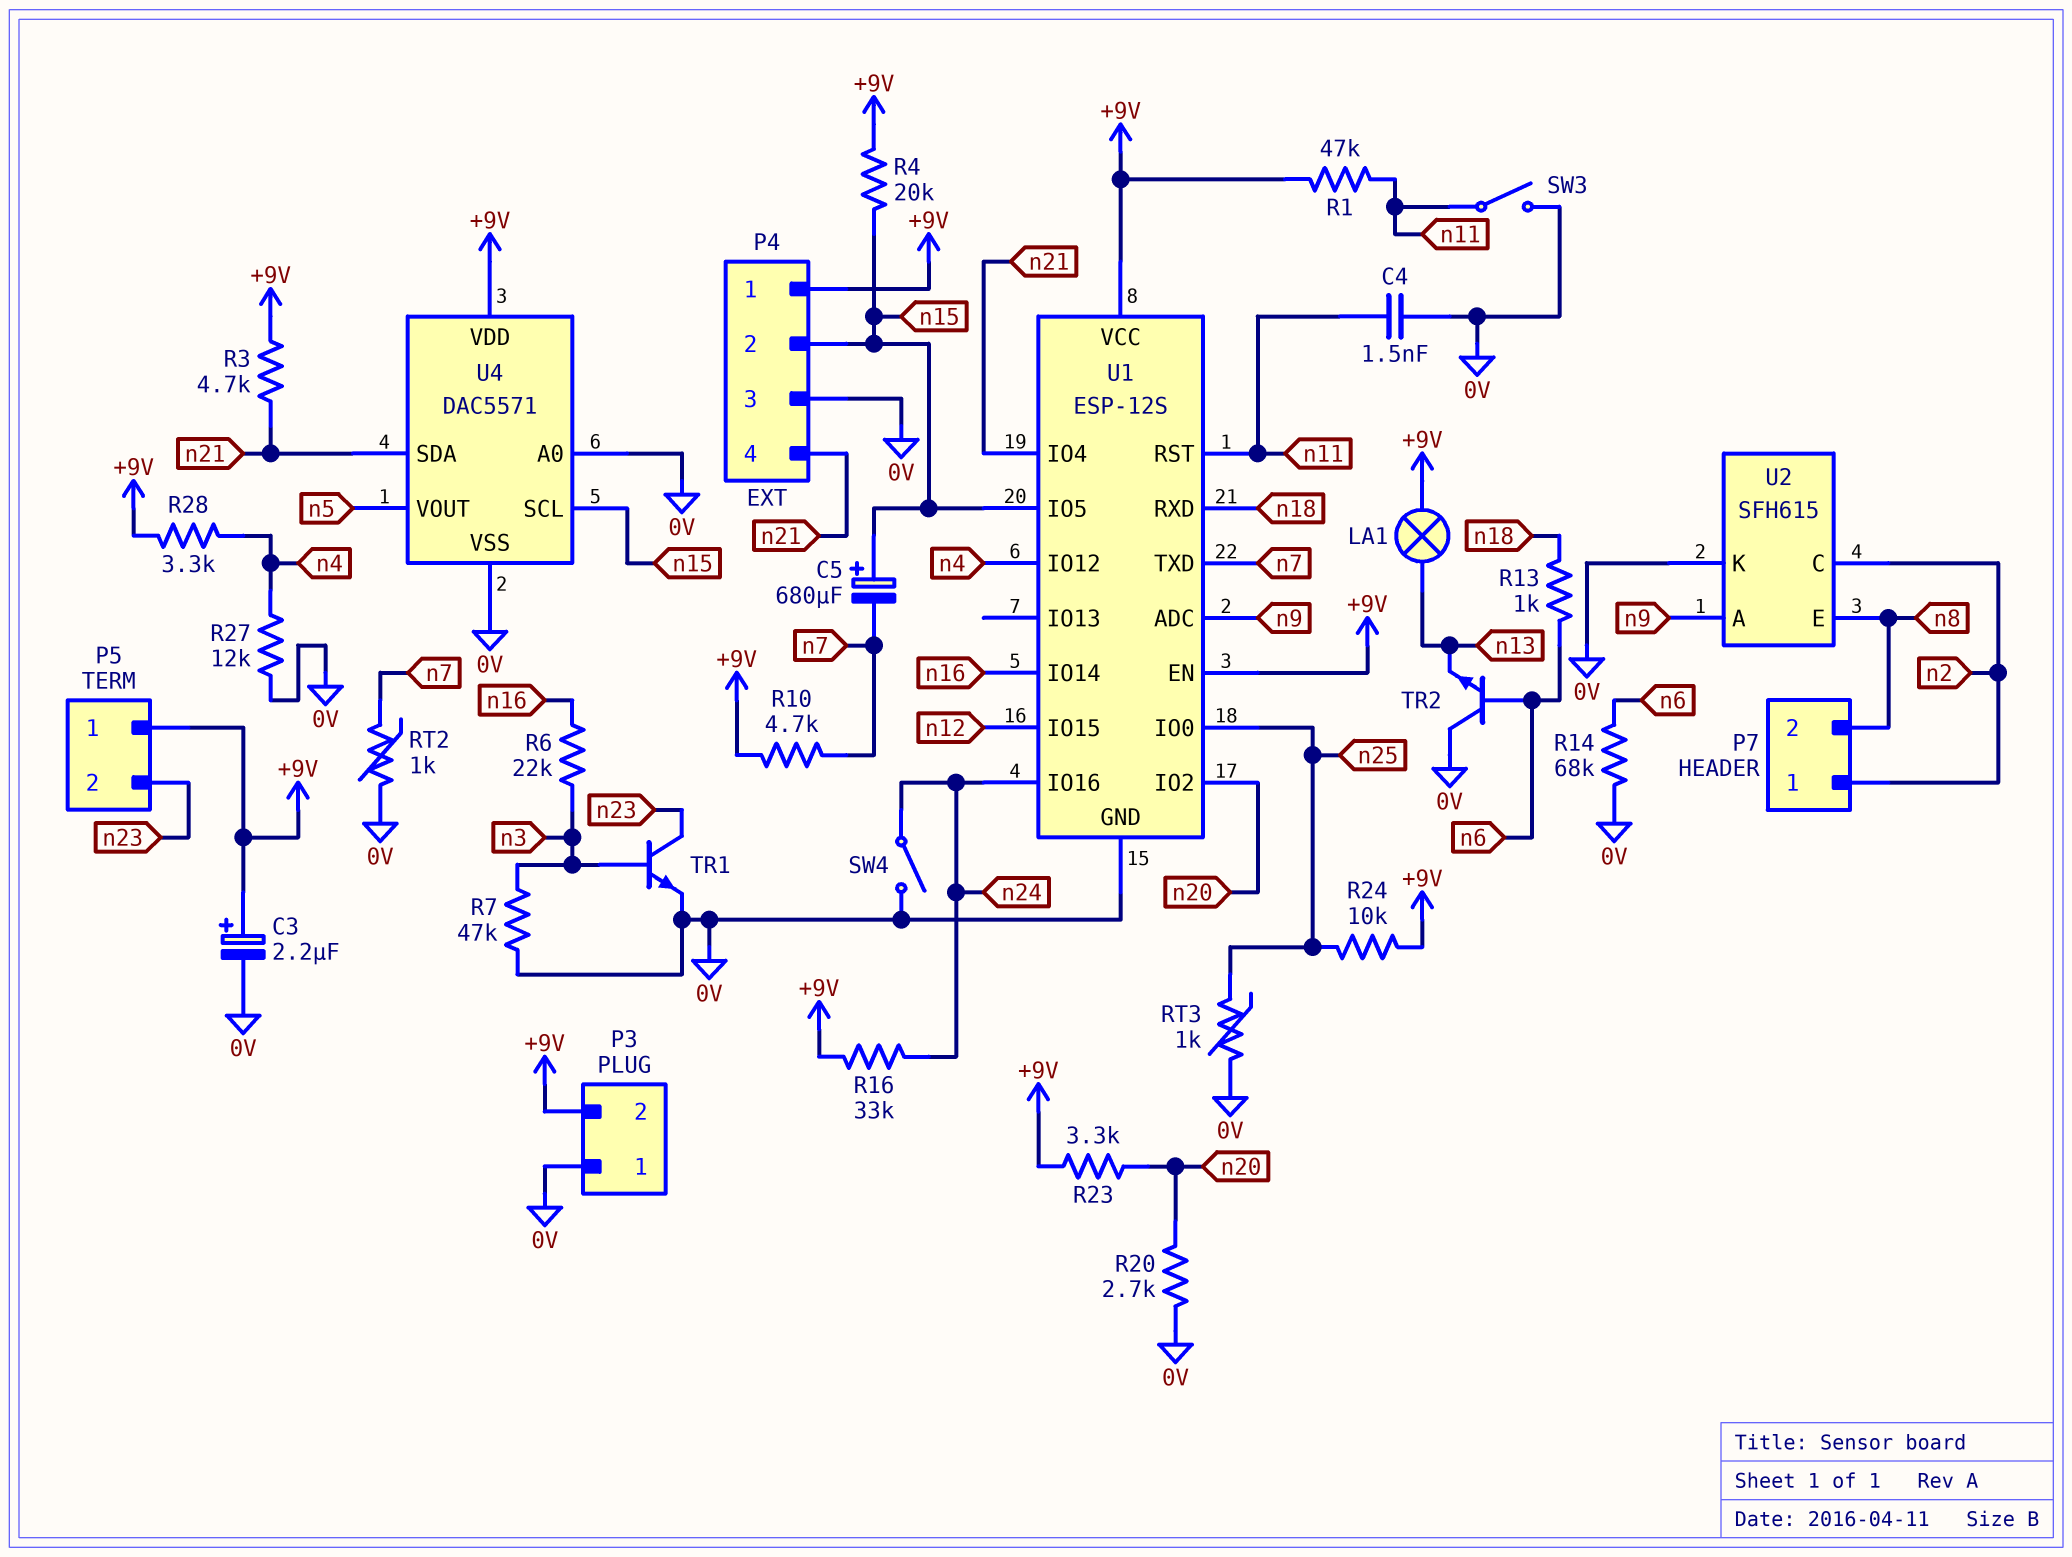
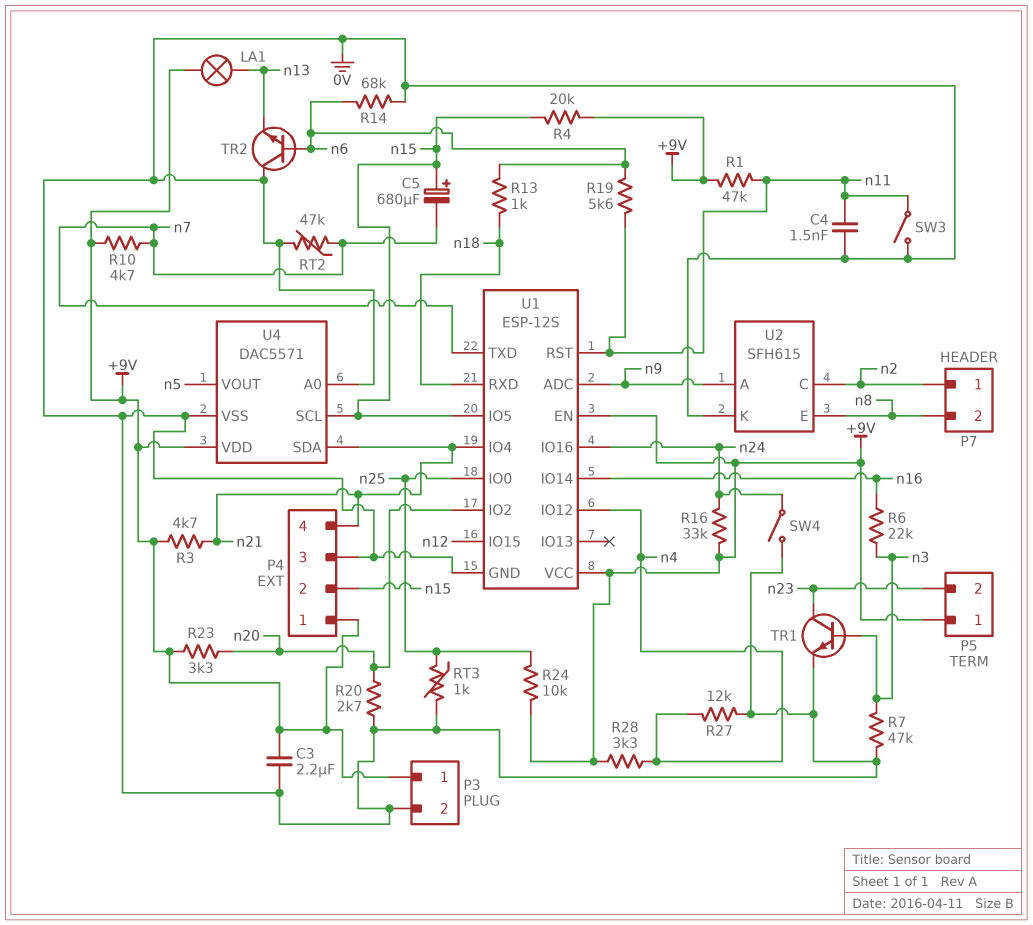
C3: 2.2uF (plus +9V, minus 0V) -> 2.2uF (+9V, 0V)
P3 pin 1: 0V -> +9V
P3 pin 2: +9V -> 0V
R19: none -> 5.6k (n6, n11)
RT2: 1k (0V, n7) -> 47k (0V, n7)

